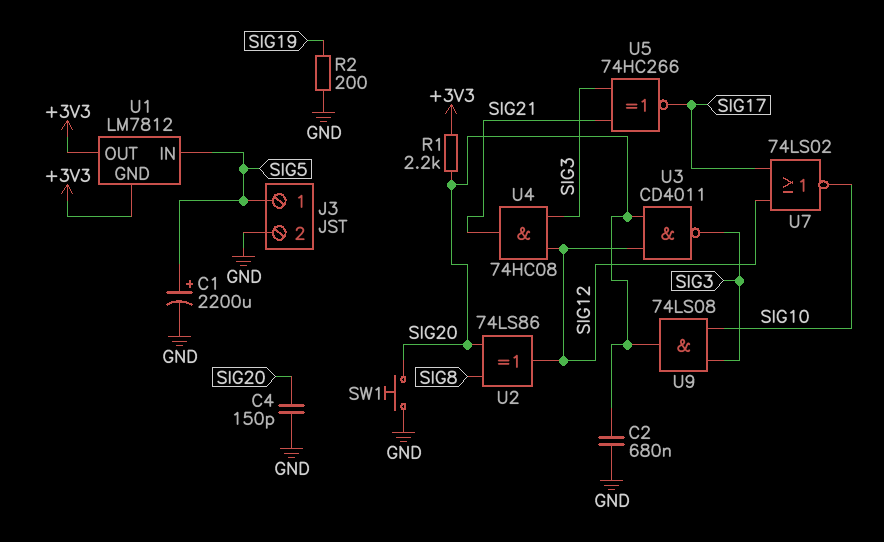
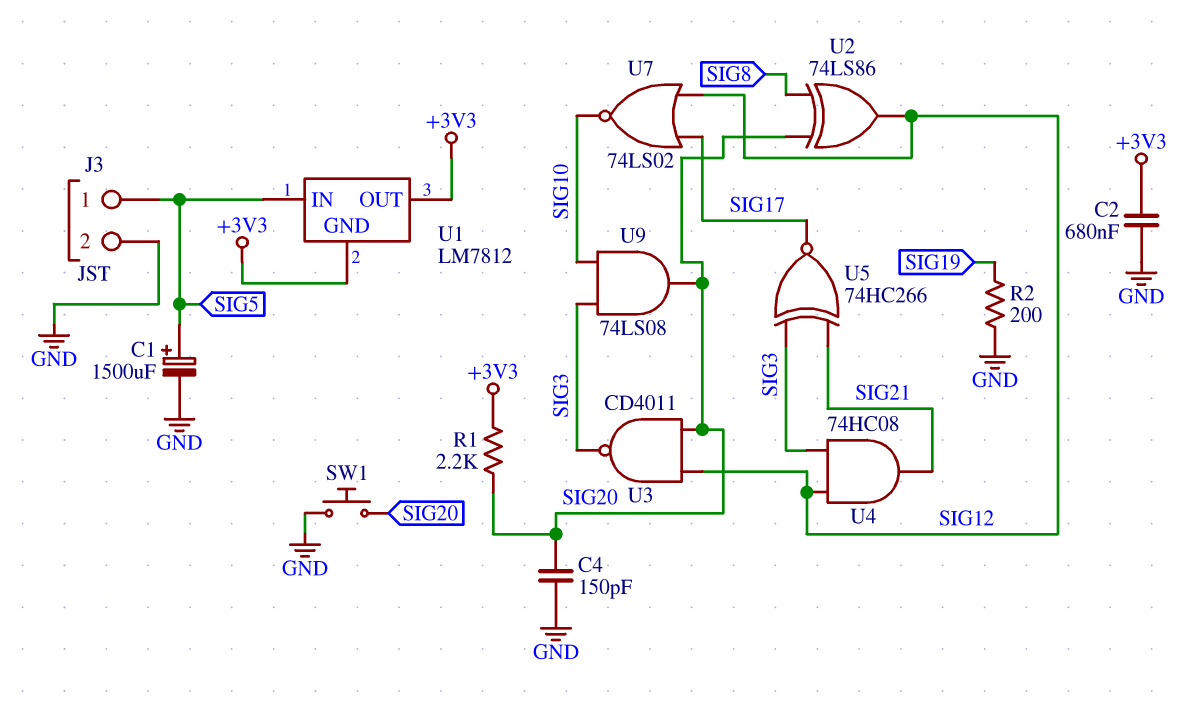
C1: 2200uF (plus SIG5, minus GND) -> 1500uF (plus SIG5, minus GND)
C2: 680nF (GND, SIG20) -> 680nF (+3V3, GND)

